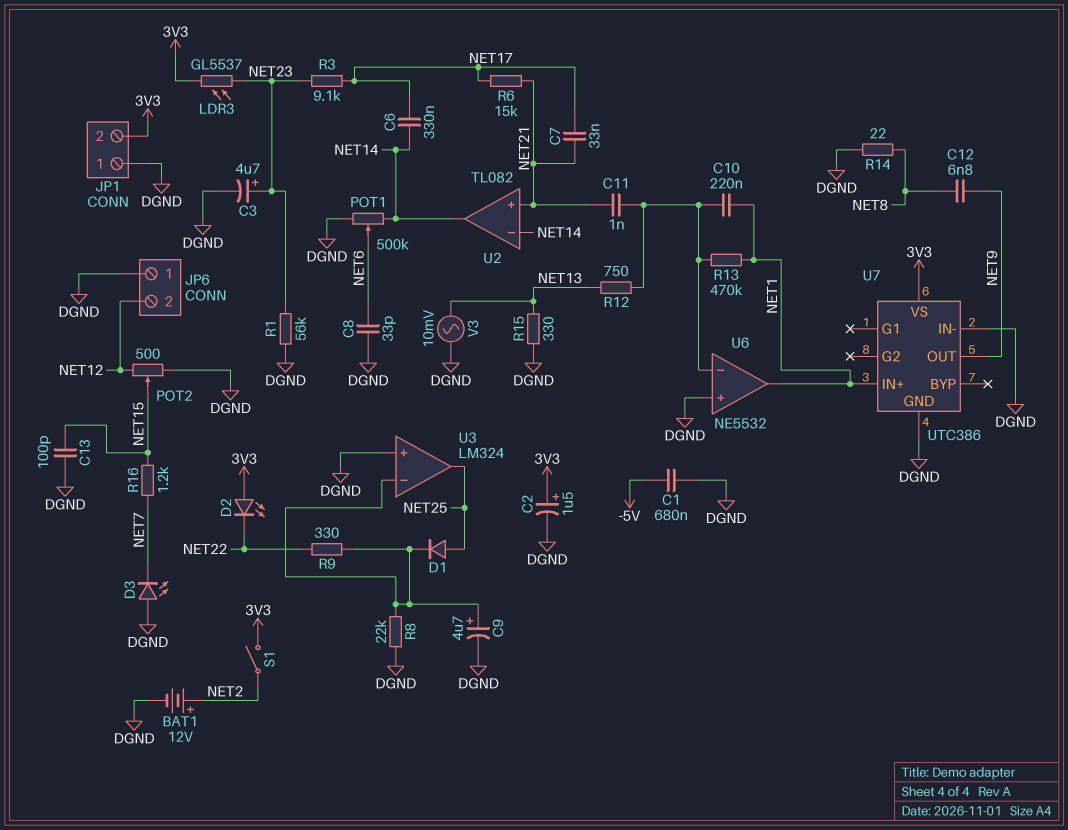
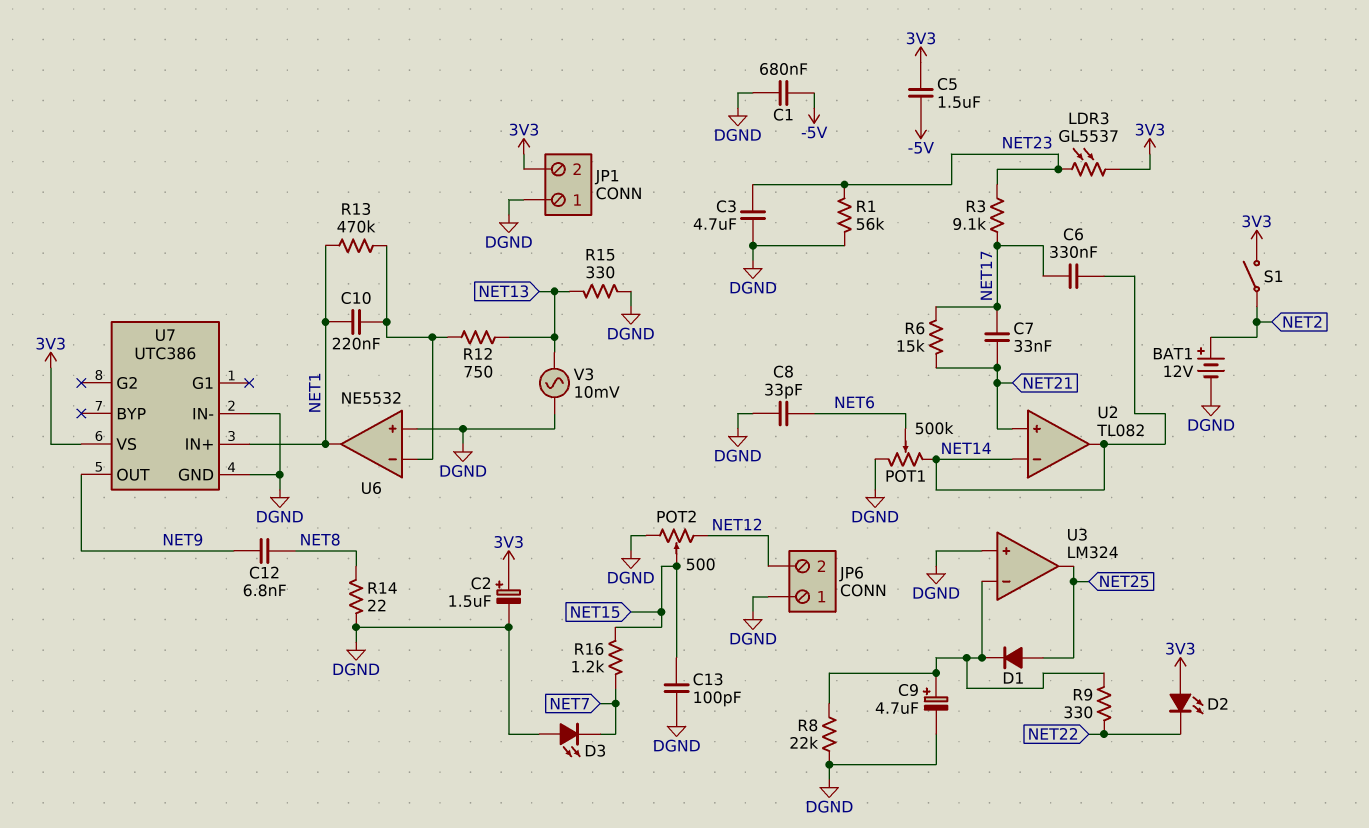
C3: 4.7uF (plus NET23, minus DGND) -> 4.7uF (DGND, NET23)
C5: none -> 1.5uF (-5V, 3V3)
C11: 1nF (NET21, U6/in-) -> none

